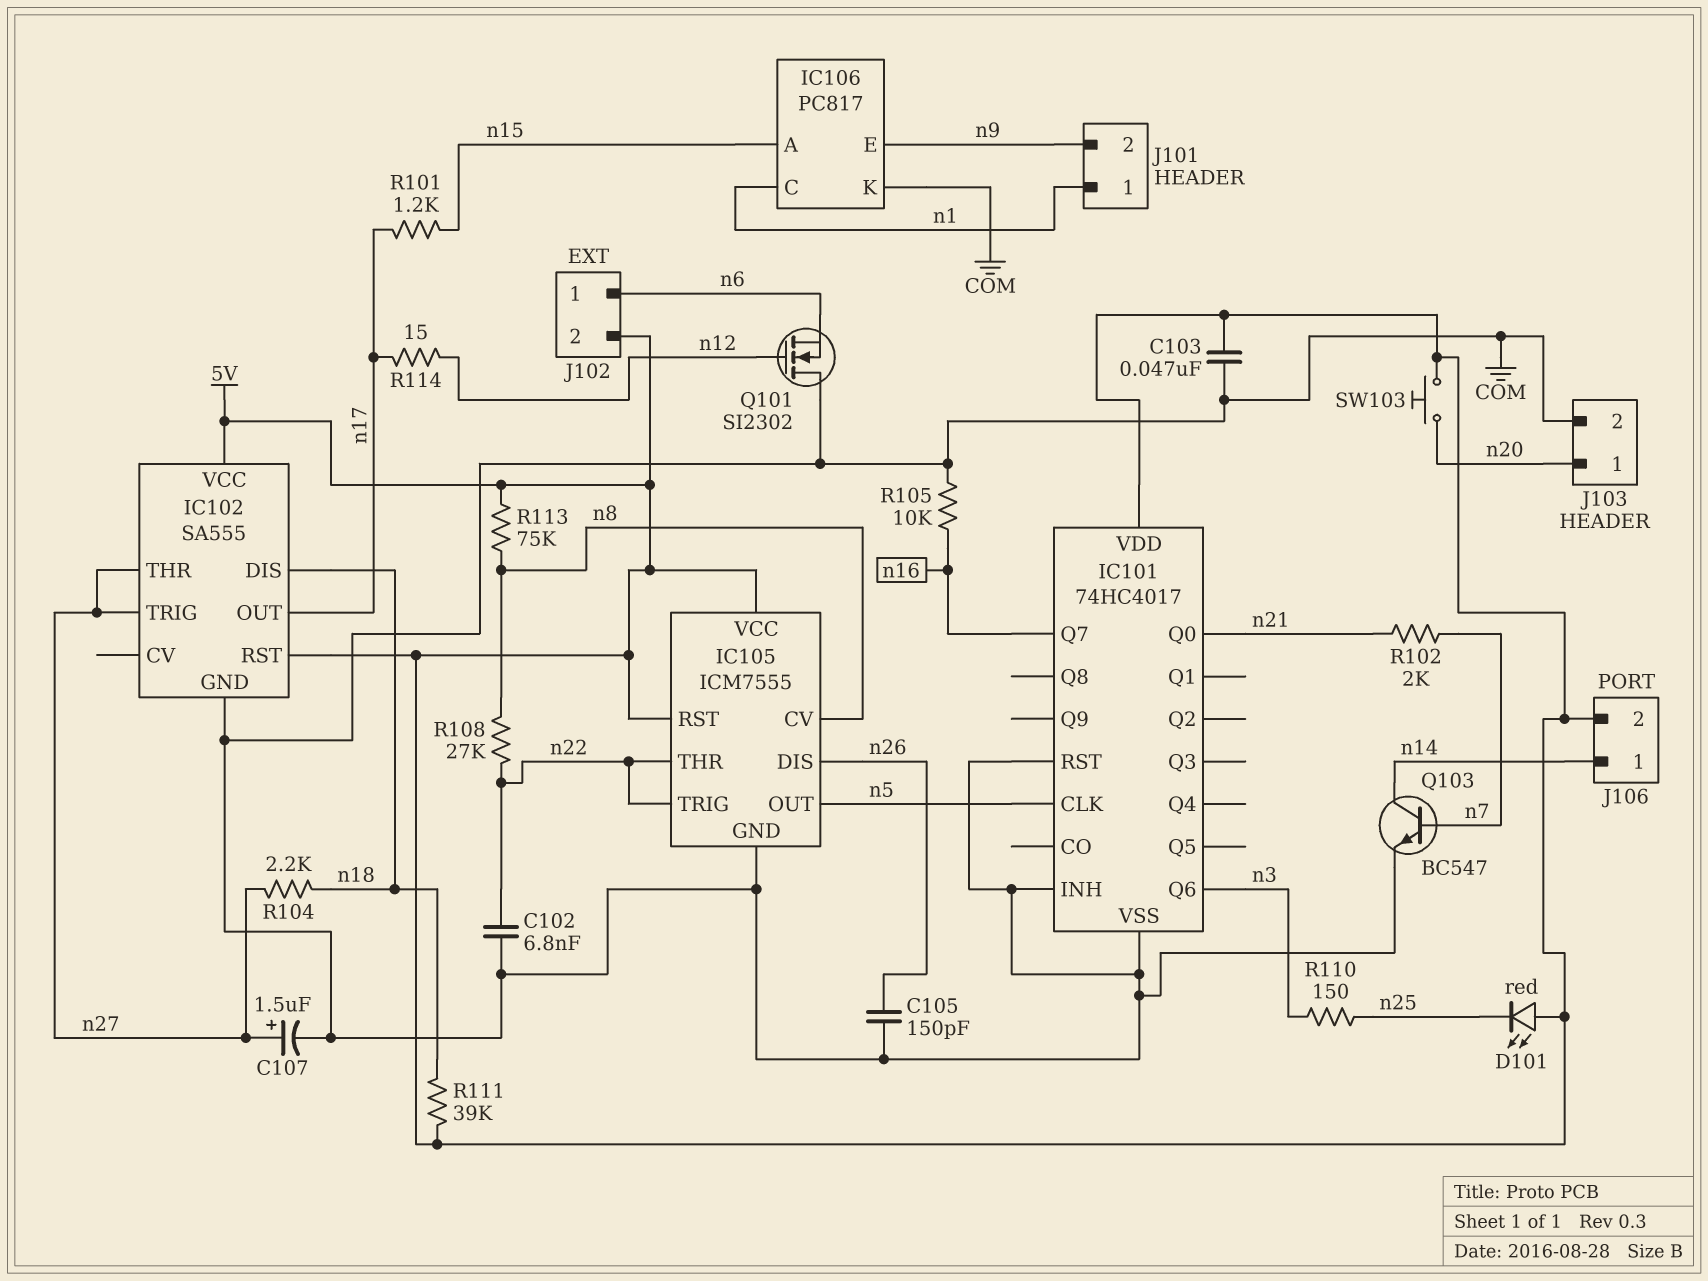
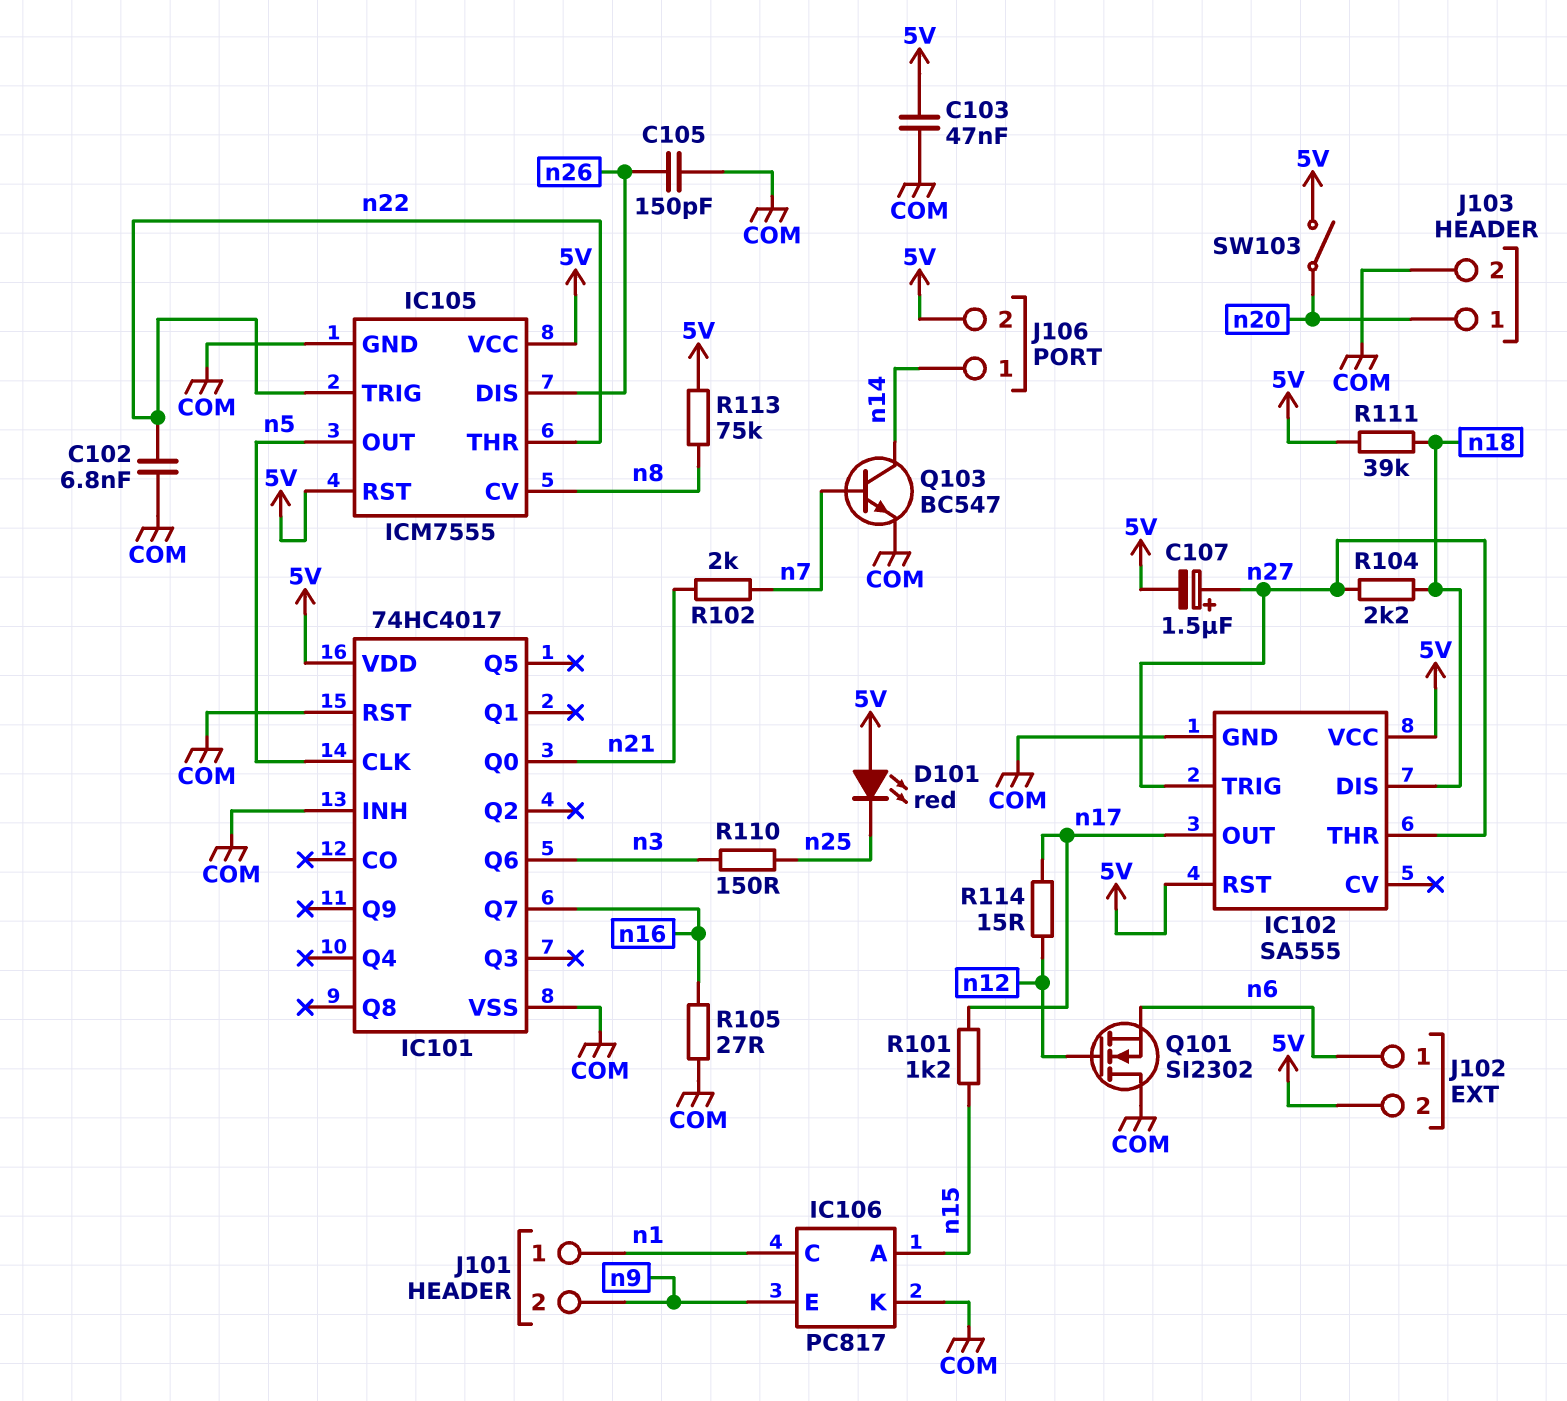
C107: 1.5uF (plus n27, minus COM) -> 1.5uF (plus n27, minus 5V)
R105: 10k (COM, n16) -> 27 (COM, n16)
R108: 27k (n8, n22) -> none
SW103: button (5V, n20) -> switch (5V, n20)

